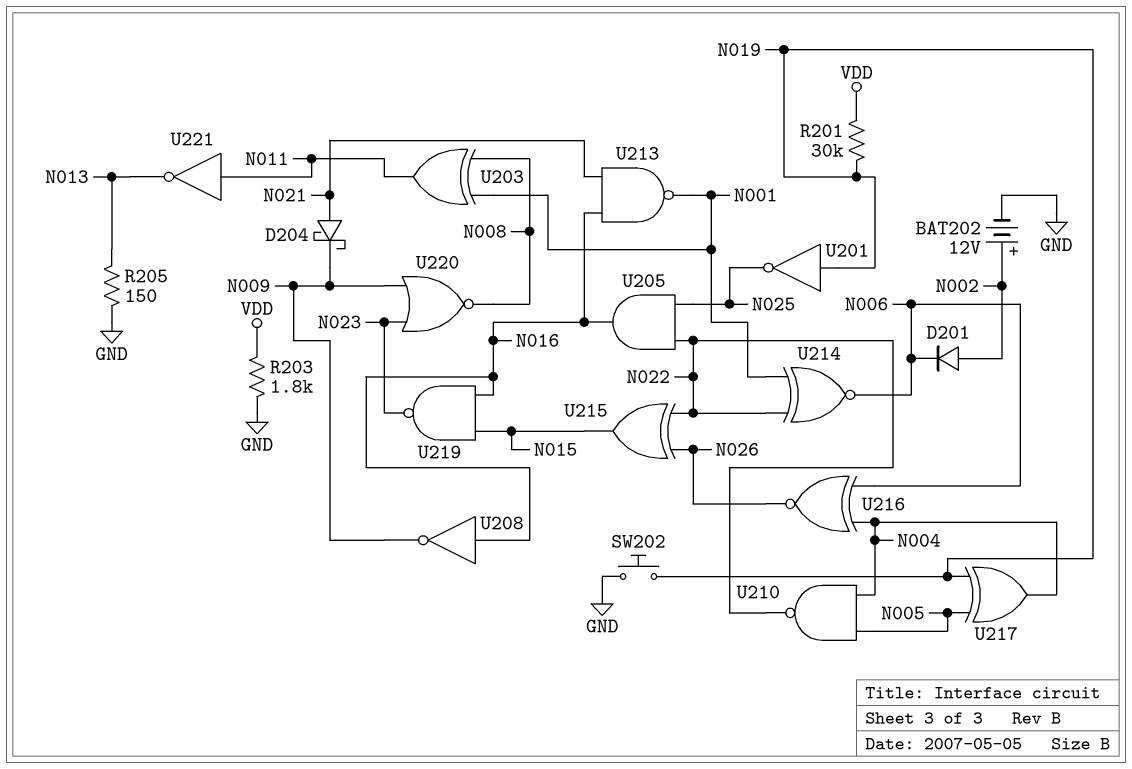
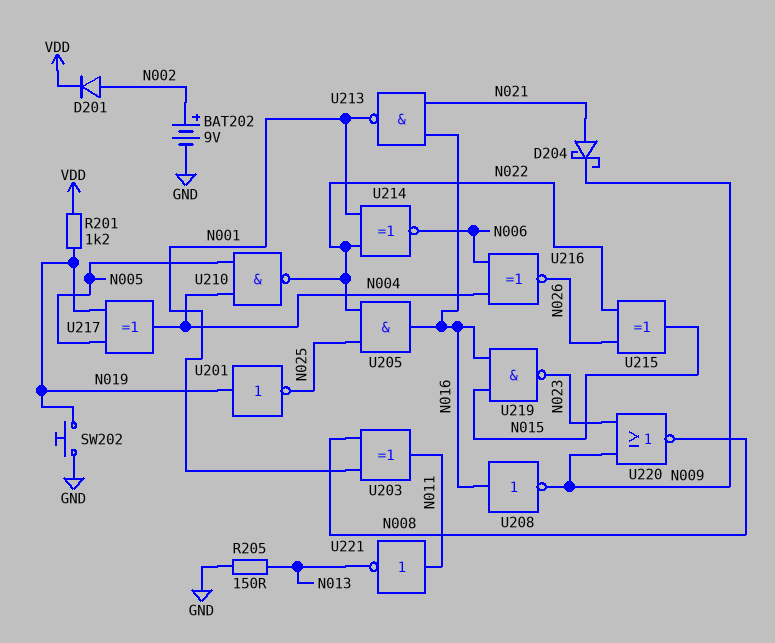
BAT202: 12V (plus N002, minus GND) -> 9V (plus N002, minus GND)
D201: diode (A N002, K N006) -> diode (A N002, K VDD)
R201: 30k (N019, VDD) -> 1.2k (N019, VDD)
R203: 1.8k (GND, VDD) -> none

